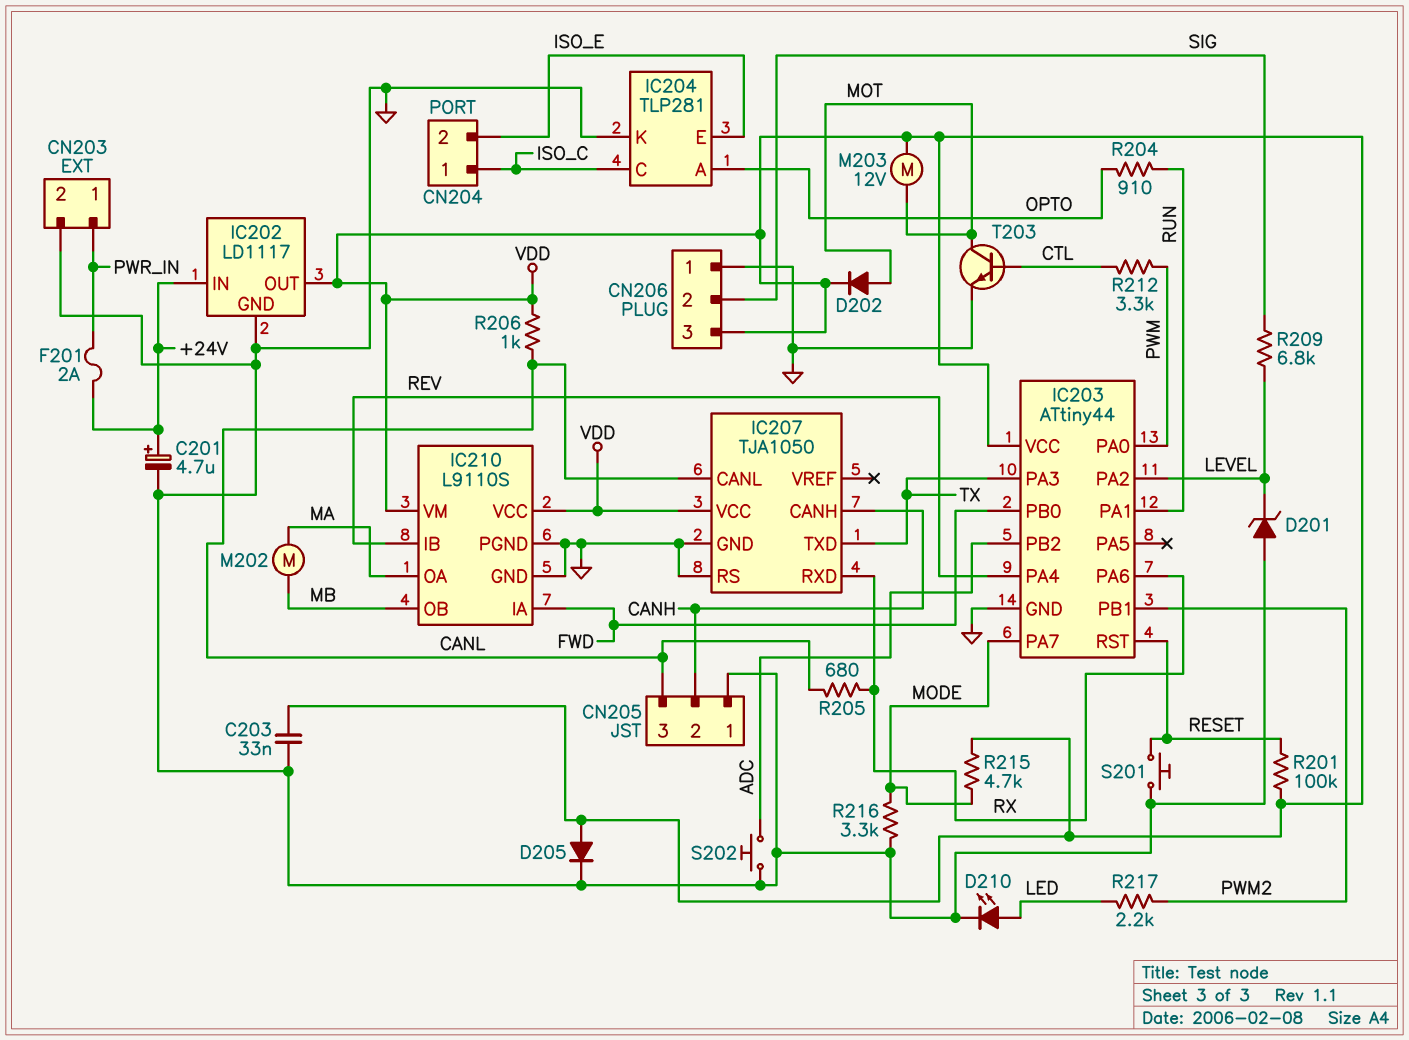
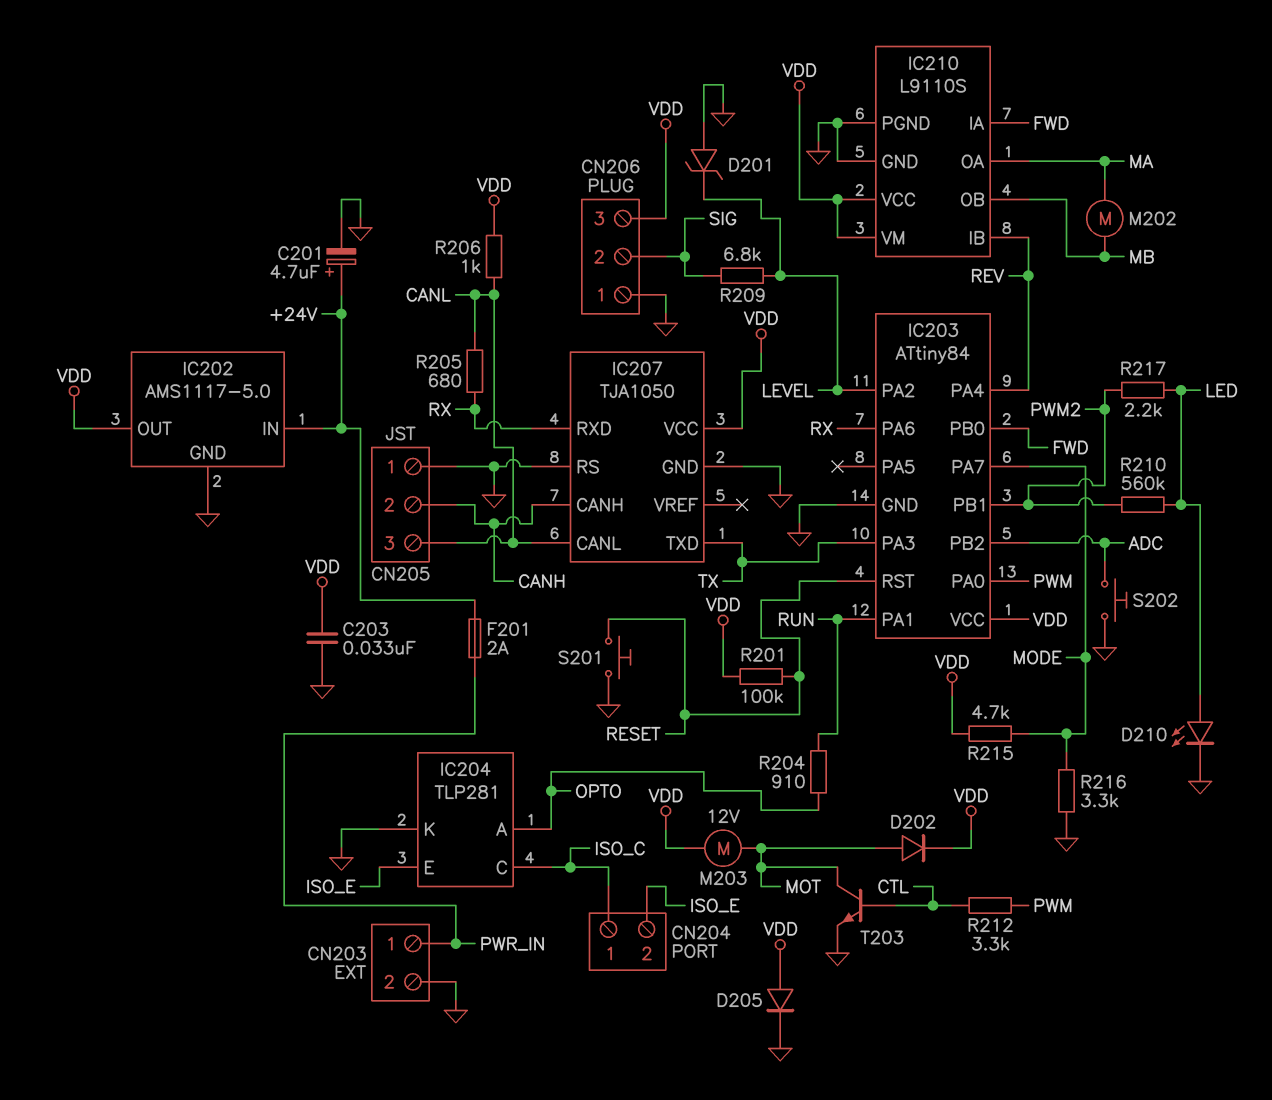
IC202: LD1117 -> AMS1117-5.0
IC203: ATtiny44 -> ATtiny84
R210: none -> 560k (LED, PWM2)

